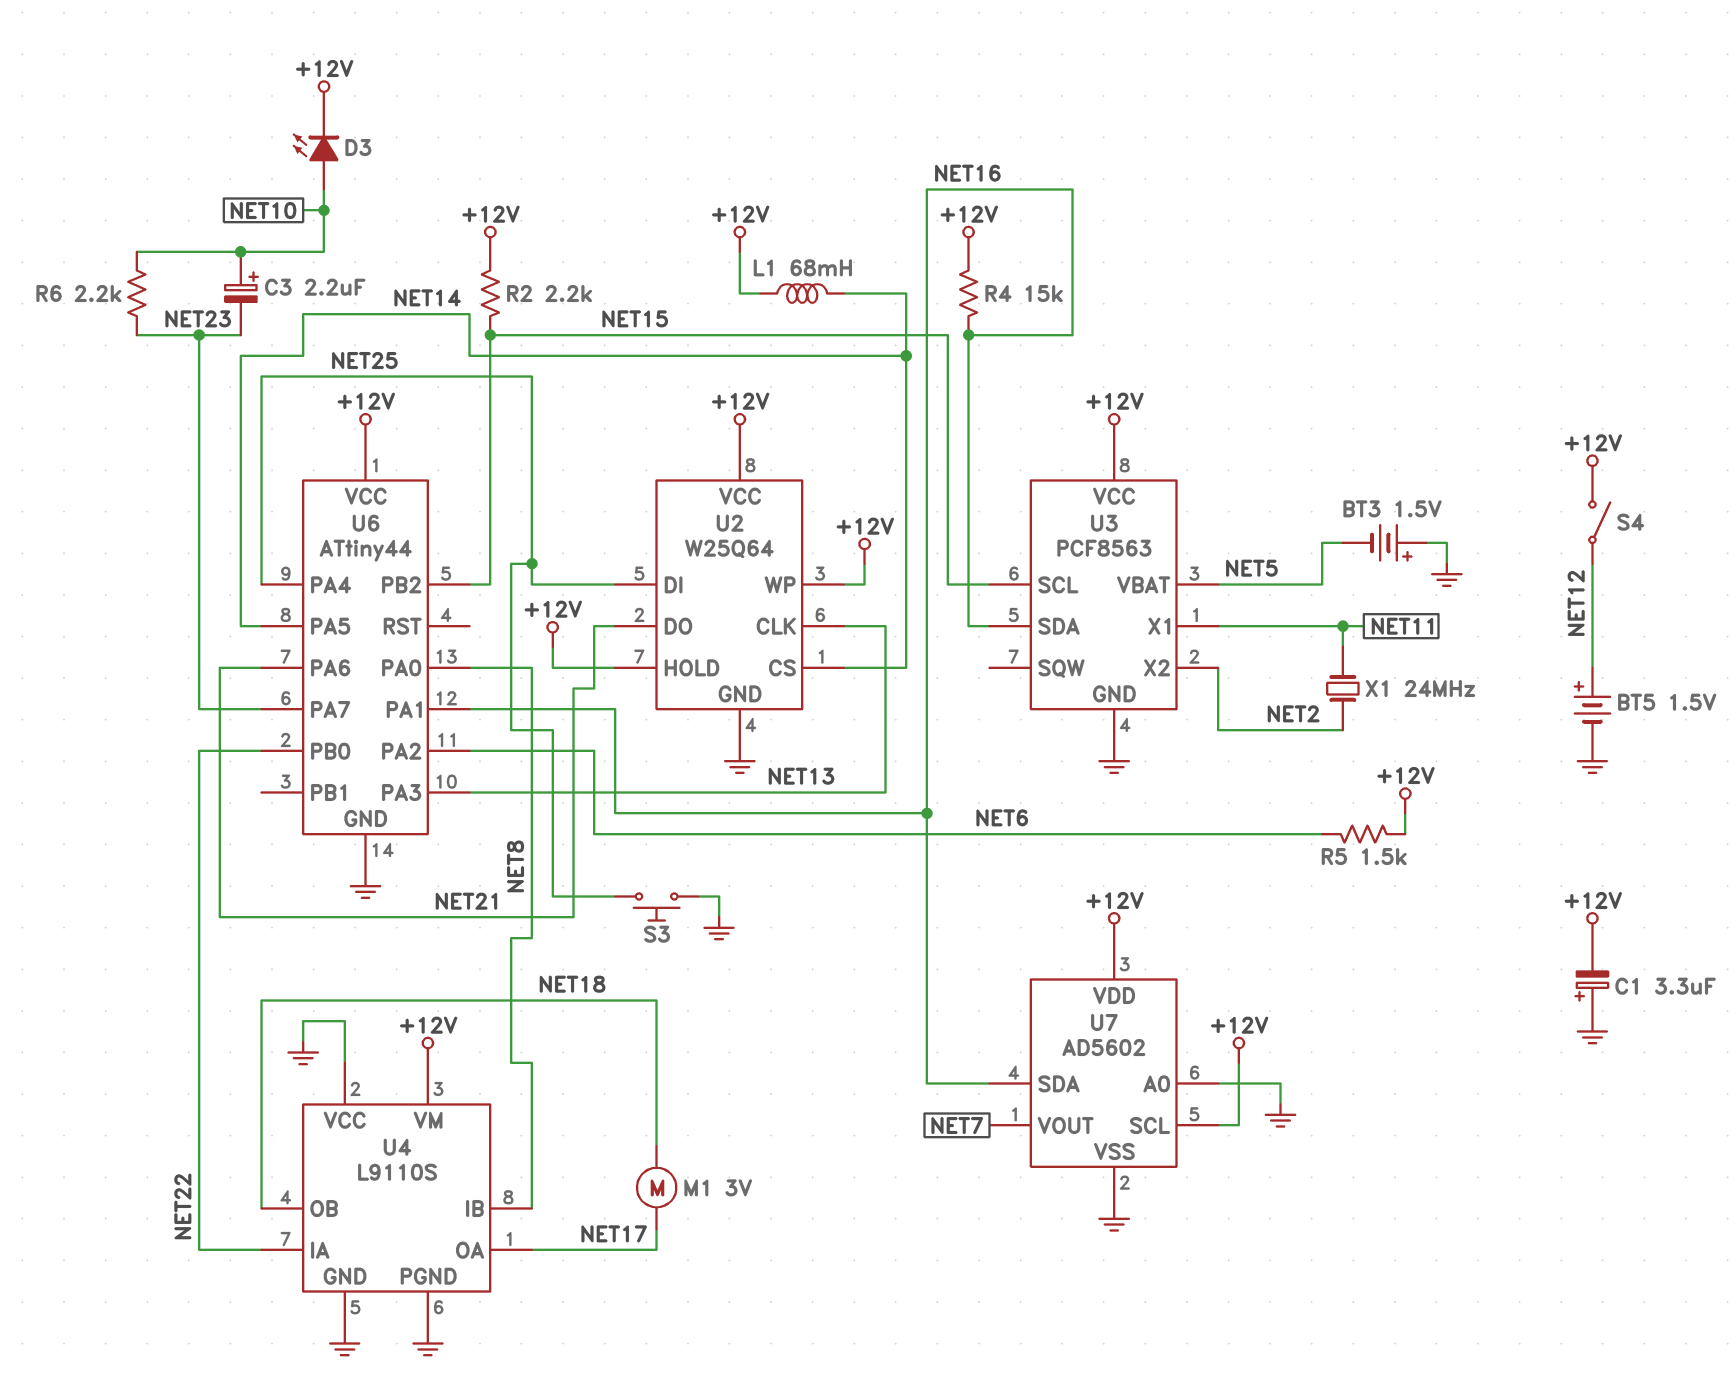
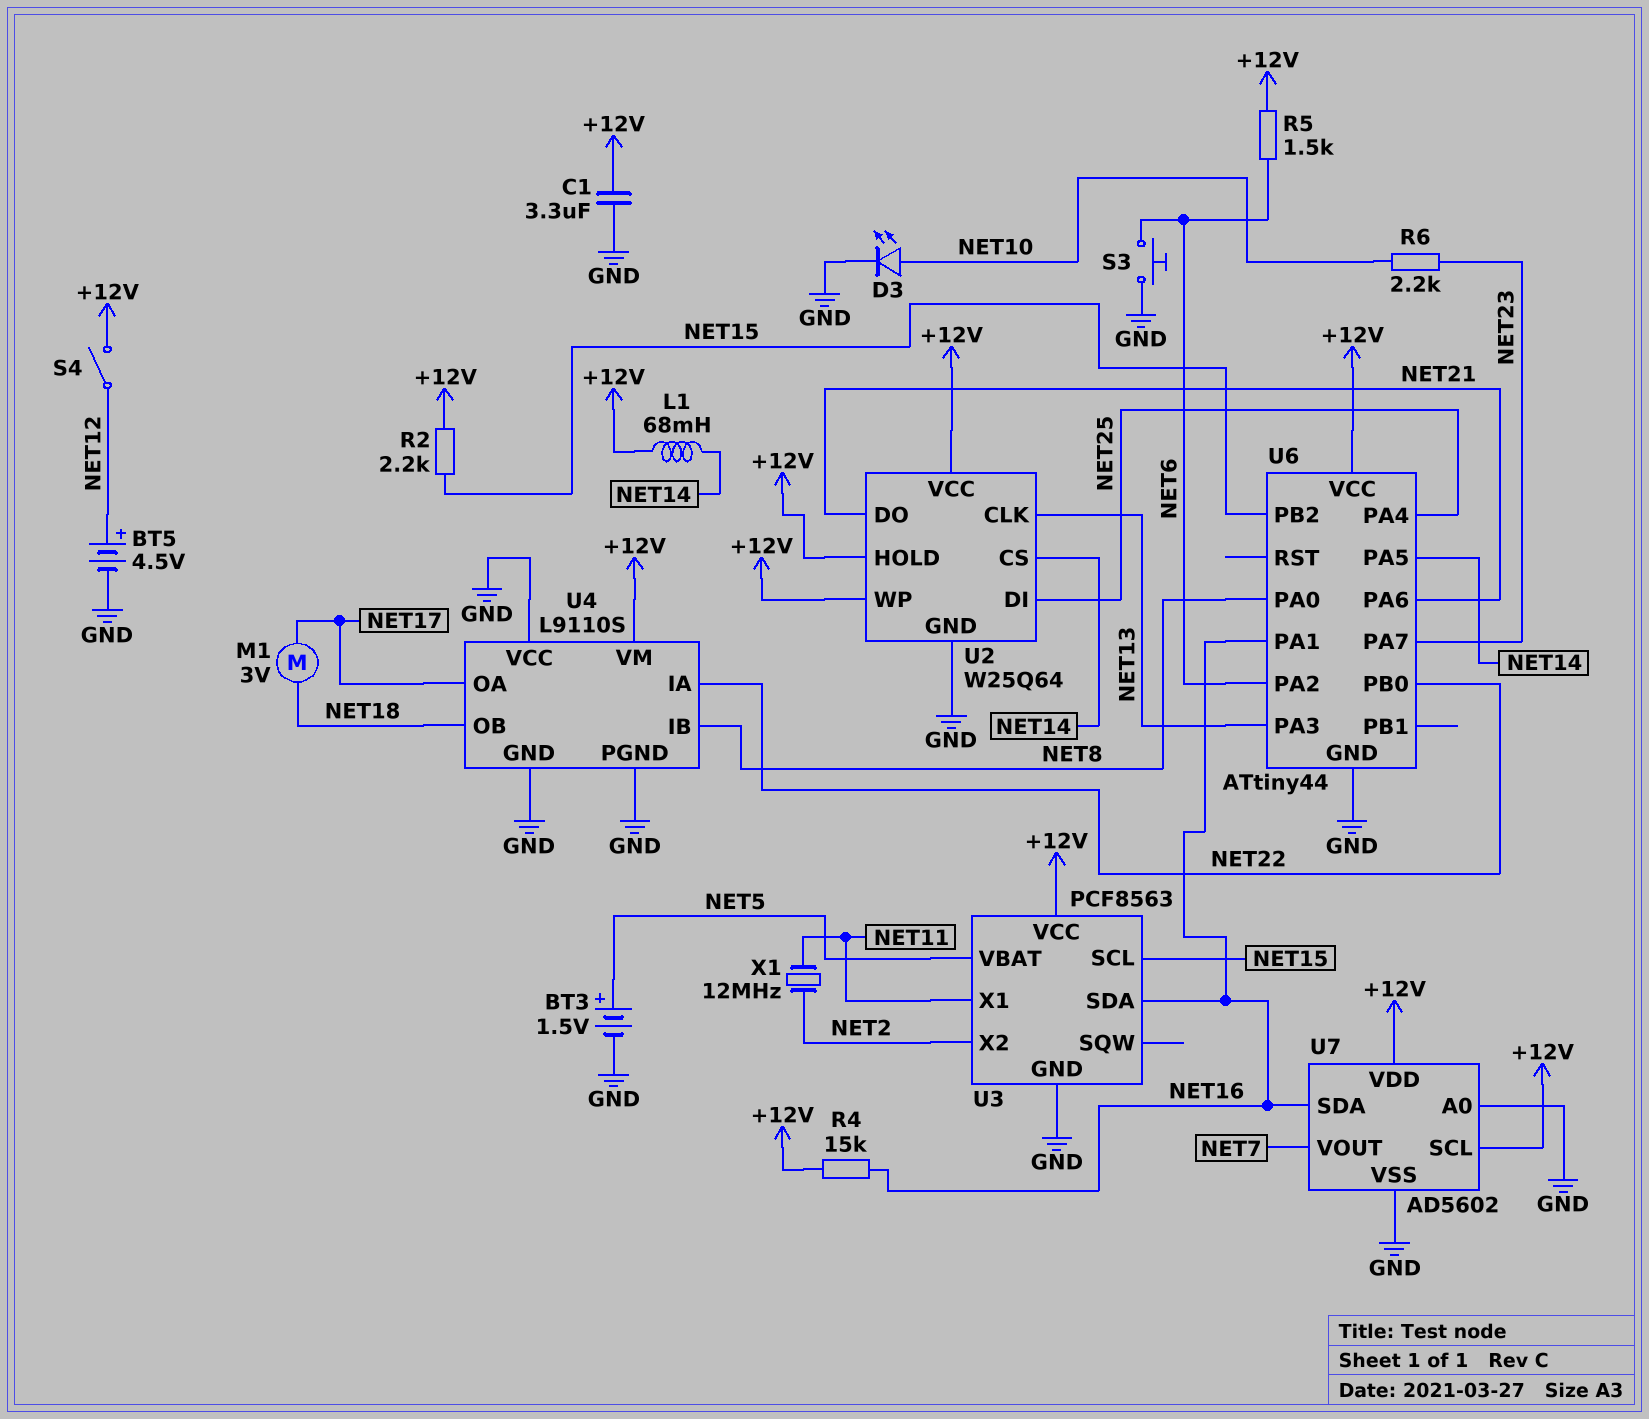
BT3: 1.5V (plus GND, minus NET5) -> 1.5V (plus NET5, minus GND)
BT5: 1.5V (plus NET12, minus GND) -> 4.5V (plus NET12, minus GND)
C1: 3.3uF (plus GND, minus +12V) -> 3.3uF (+12V, GND)
C3: 2.2uF (plus NET10, minus NET23) -> none
D3: LED (A NET10, K +12V) -> LED (A NET10, K GND)
S3: button (GND, NET25) -> button (GND, NET6)
X1: 24MHz (NET2, NET11) -> 12MHz (NET2, NET11)

